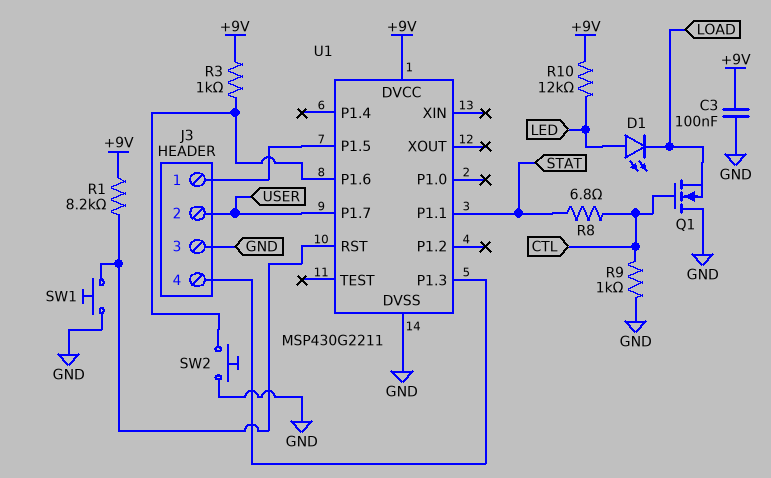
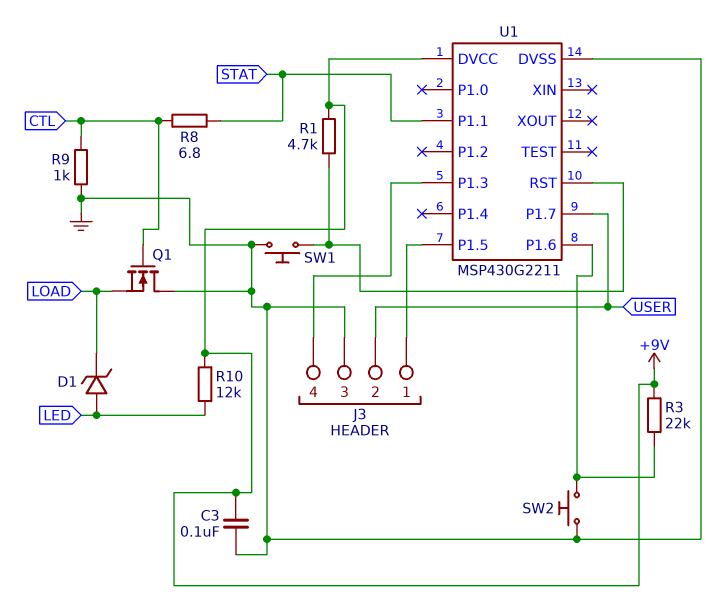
D1: LED (A LED, K LOAD) -> zener (A LED, K LOAD)
R1: 8.2k (+9V, U1/RST) -> 4.7k (+9V, U1/RST)
R3: 1k (+9V, U1/P1.6) -> 22k (+9V, U1/P1.6)

